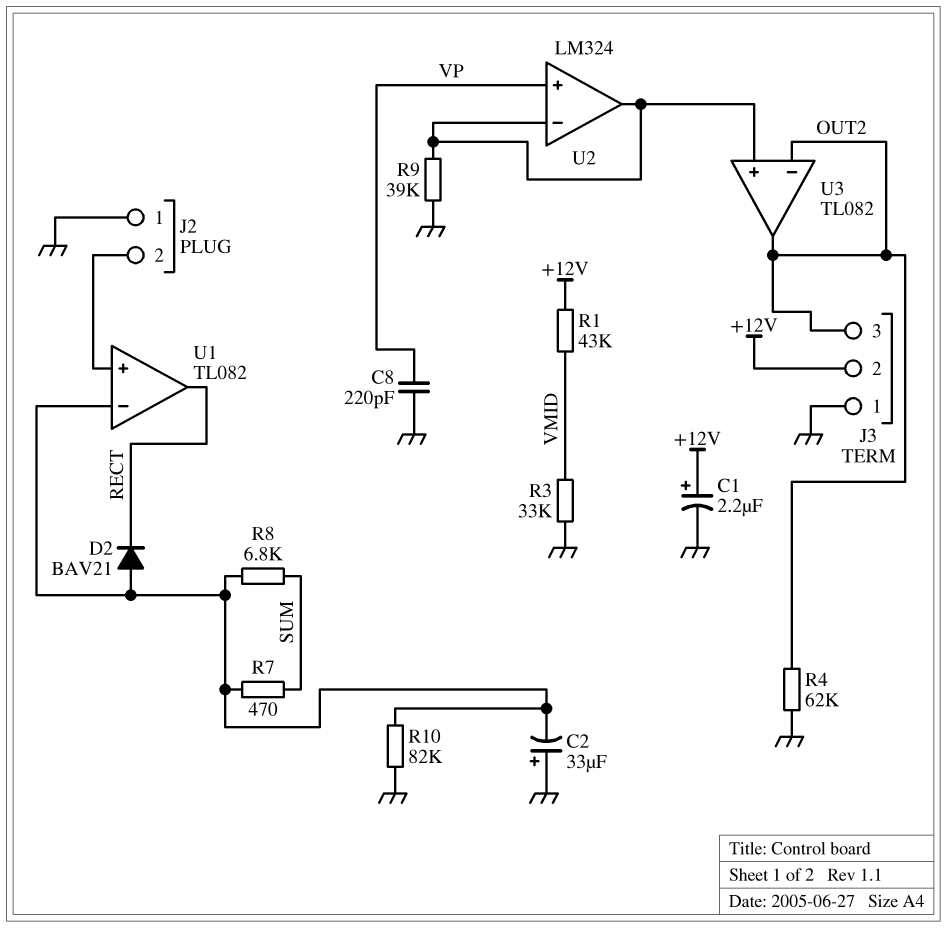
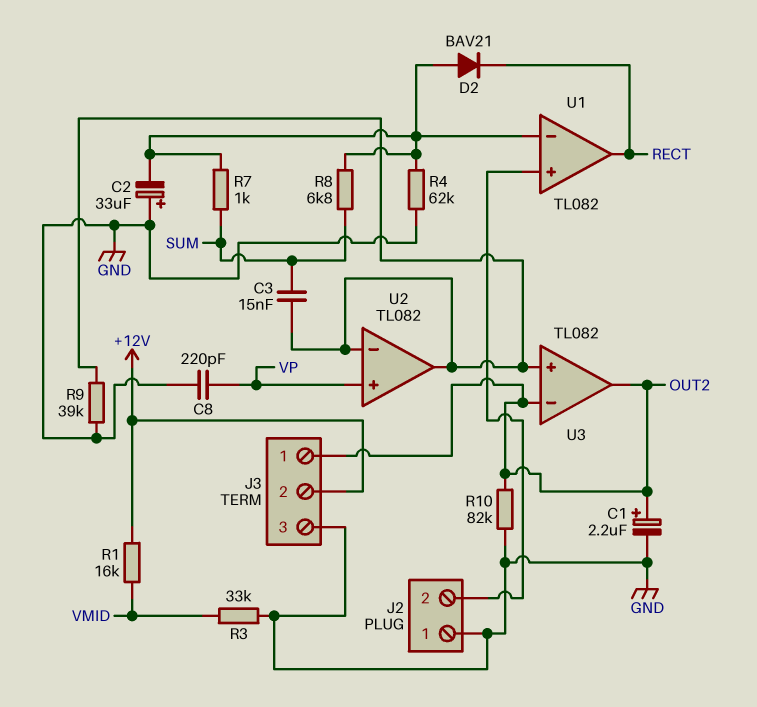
C1: 2.2uF (plus +12V, minus GND) -> 2.2uF (plus OUT2, minus GND)
C3: none -> 15nF (SUM, U2/in-)
J3 pin 1: GND -> OUT2
J3 pin 3: OUT2 -> GND
R1: 43k (+12V, VMID) -> 16k (+12V, VMID)
R4: 62k (GND, OUT2) -> 62k (GND, U1/in-)
R7: 470 (SUM, U1/in-) -> 1k (SUM, U1/in-)
R10: 82k (GND, U1/in-) -> 82k (GND, OUT2)
U2: LM324 -> TL082

